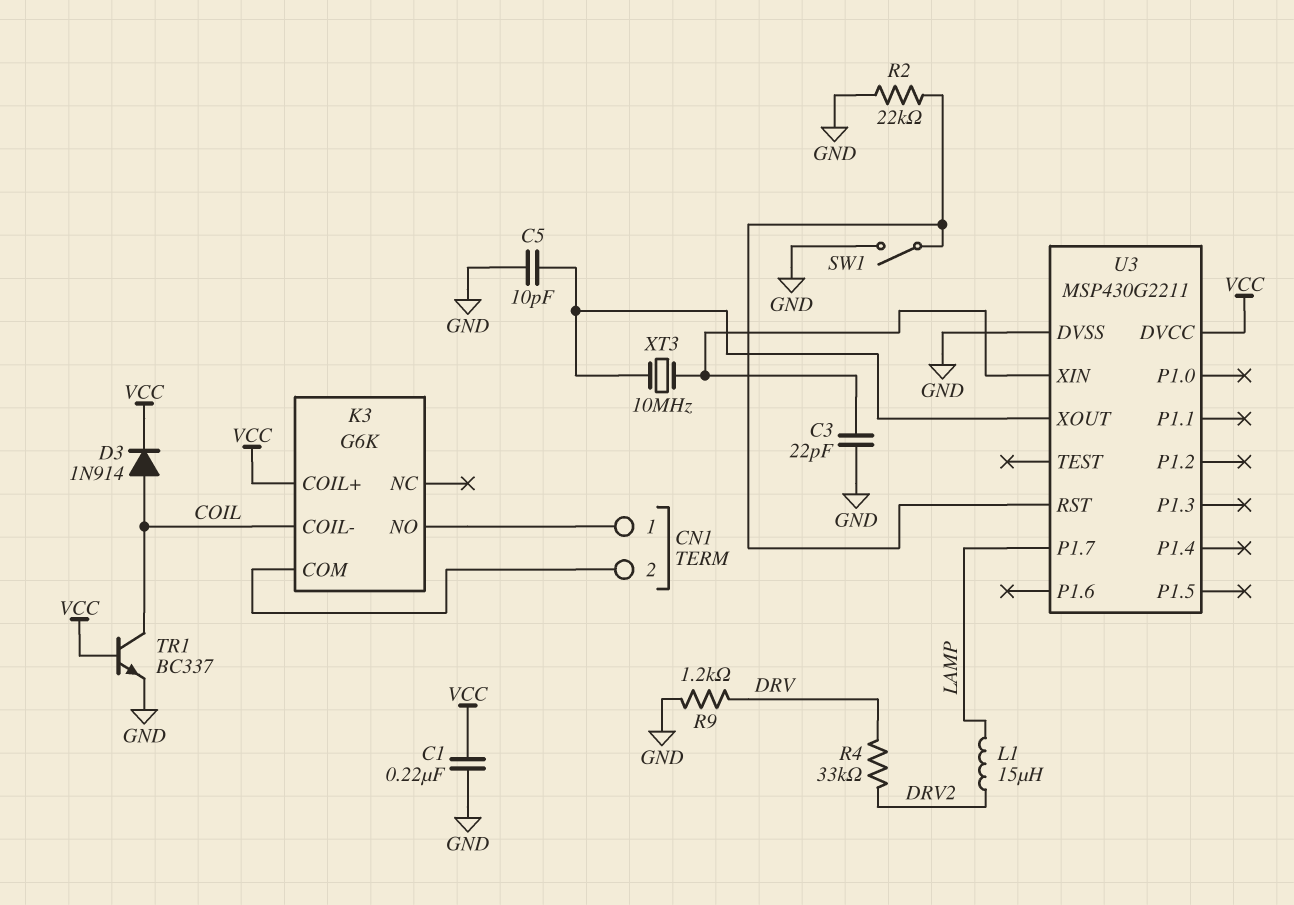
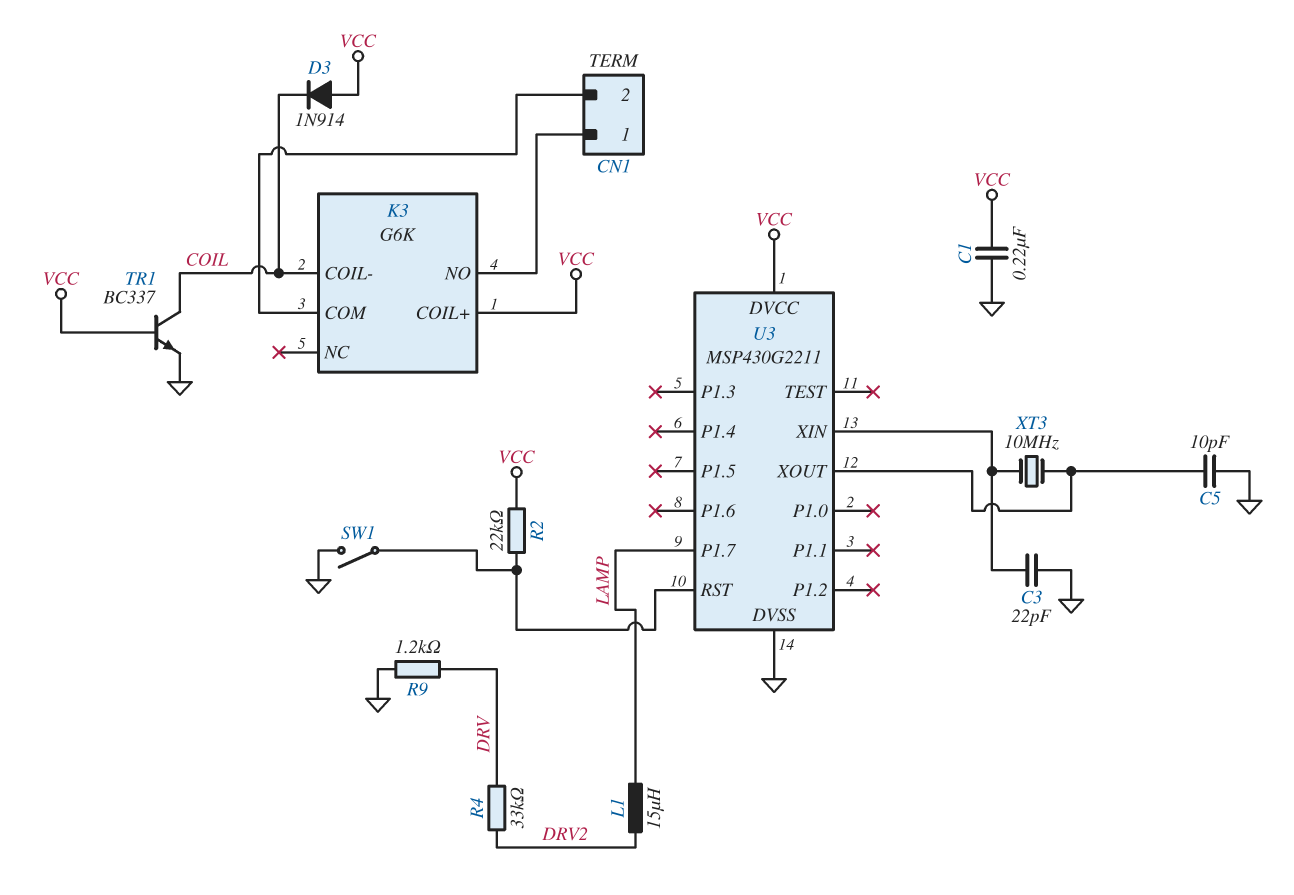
D3: diode 1N914 (A COIL, K VCC) -> diode 1N914 (A VCC, K COIL)
R2: 22k (GND, U3/RST) -> 22k (U3/RST, VCC)

